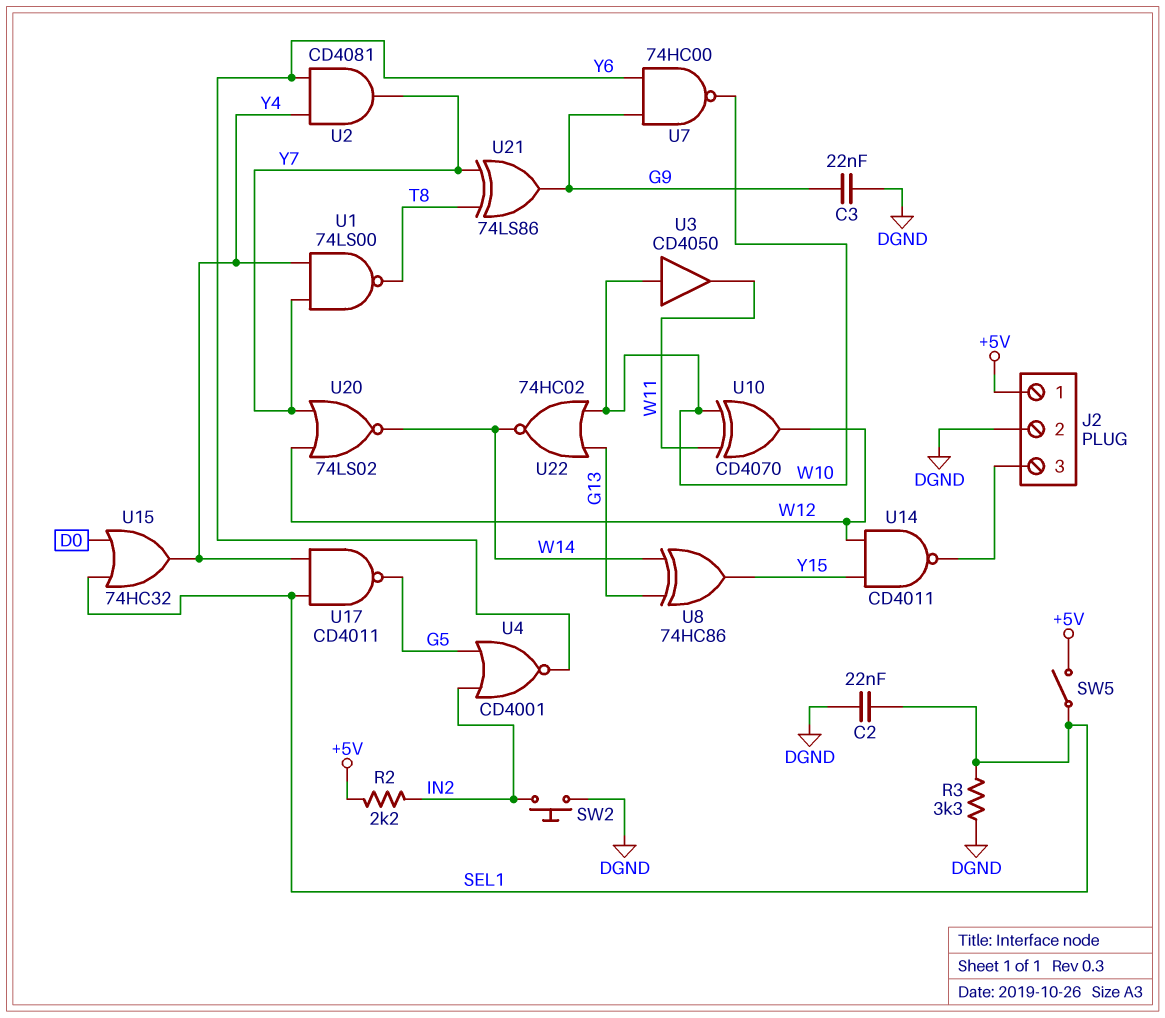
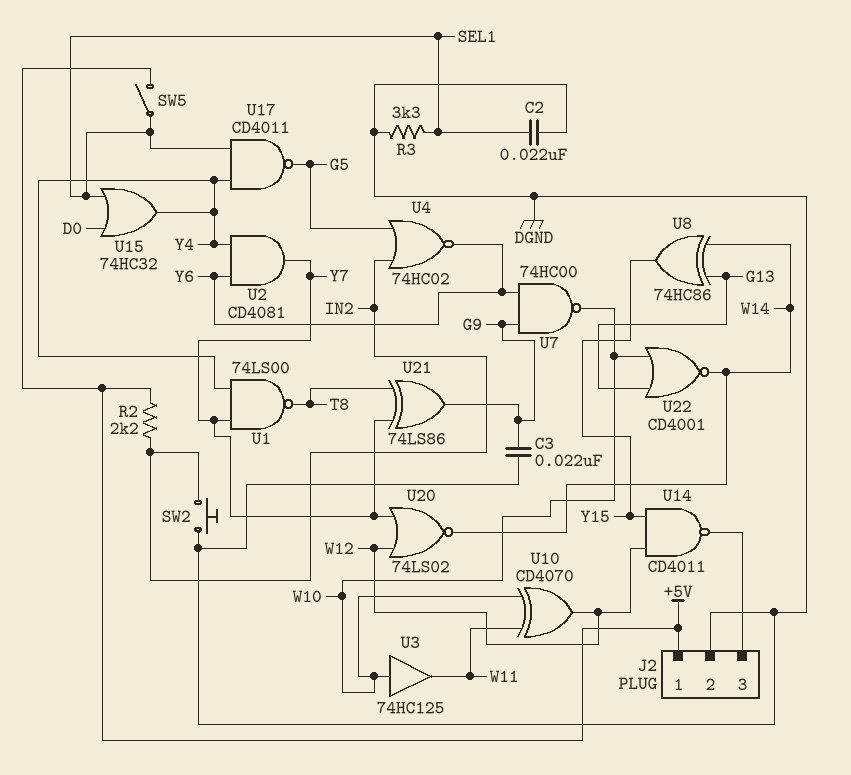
U3: buffer CD4050 (in W10, out W11) -> buffer 74HC125 (in W10, out W11)
U4: NOR CD4001 (in G5, in IN2, out Y6) -> NOR 74HC02 (in G5, in IN2, out Y6)
U22: NOR 74HC02 (in G13, in W10, out W14) -> NOR CD4001 (in G13, in W10, out W14)

